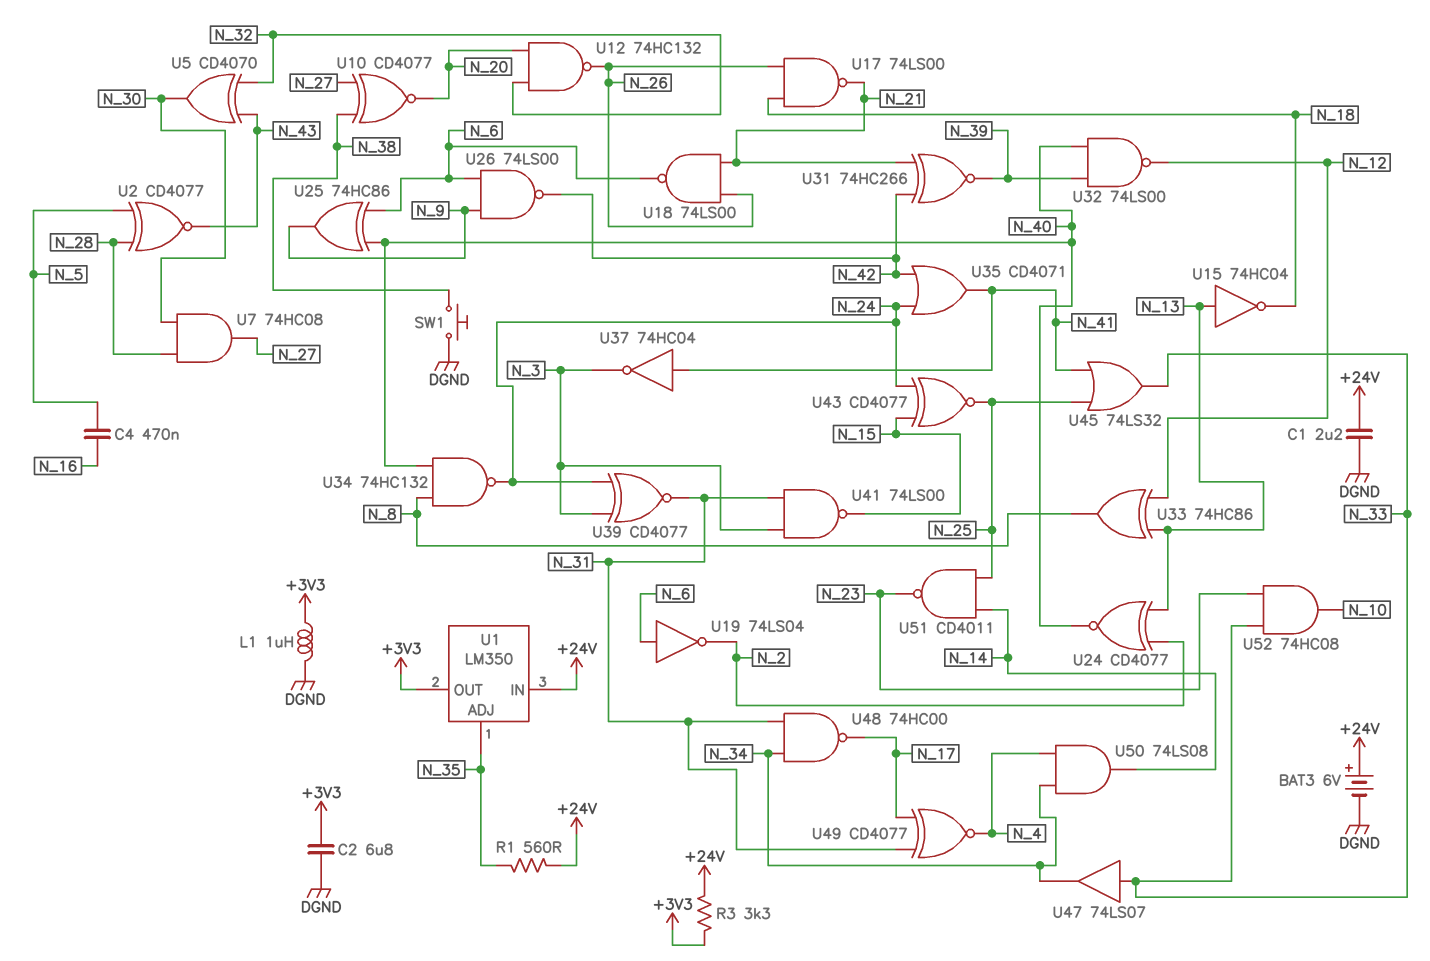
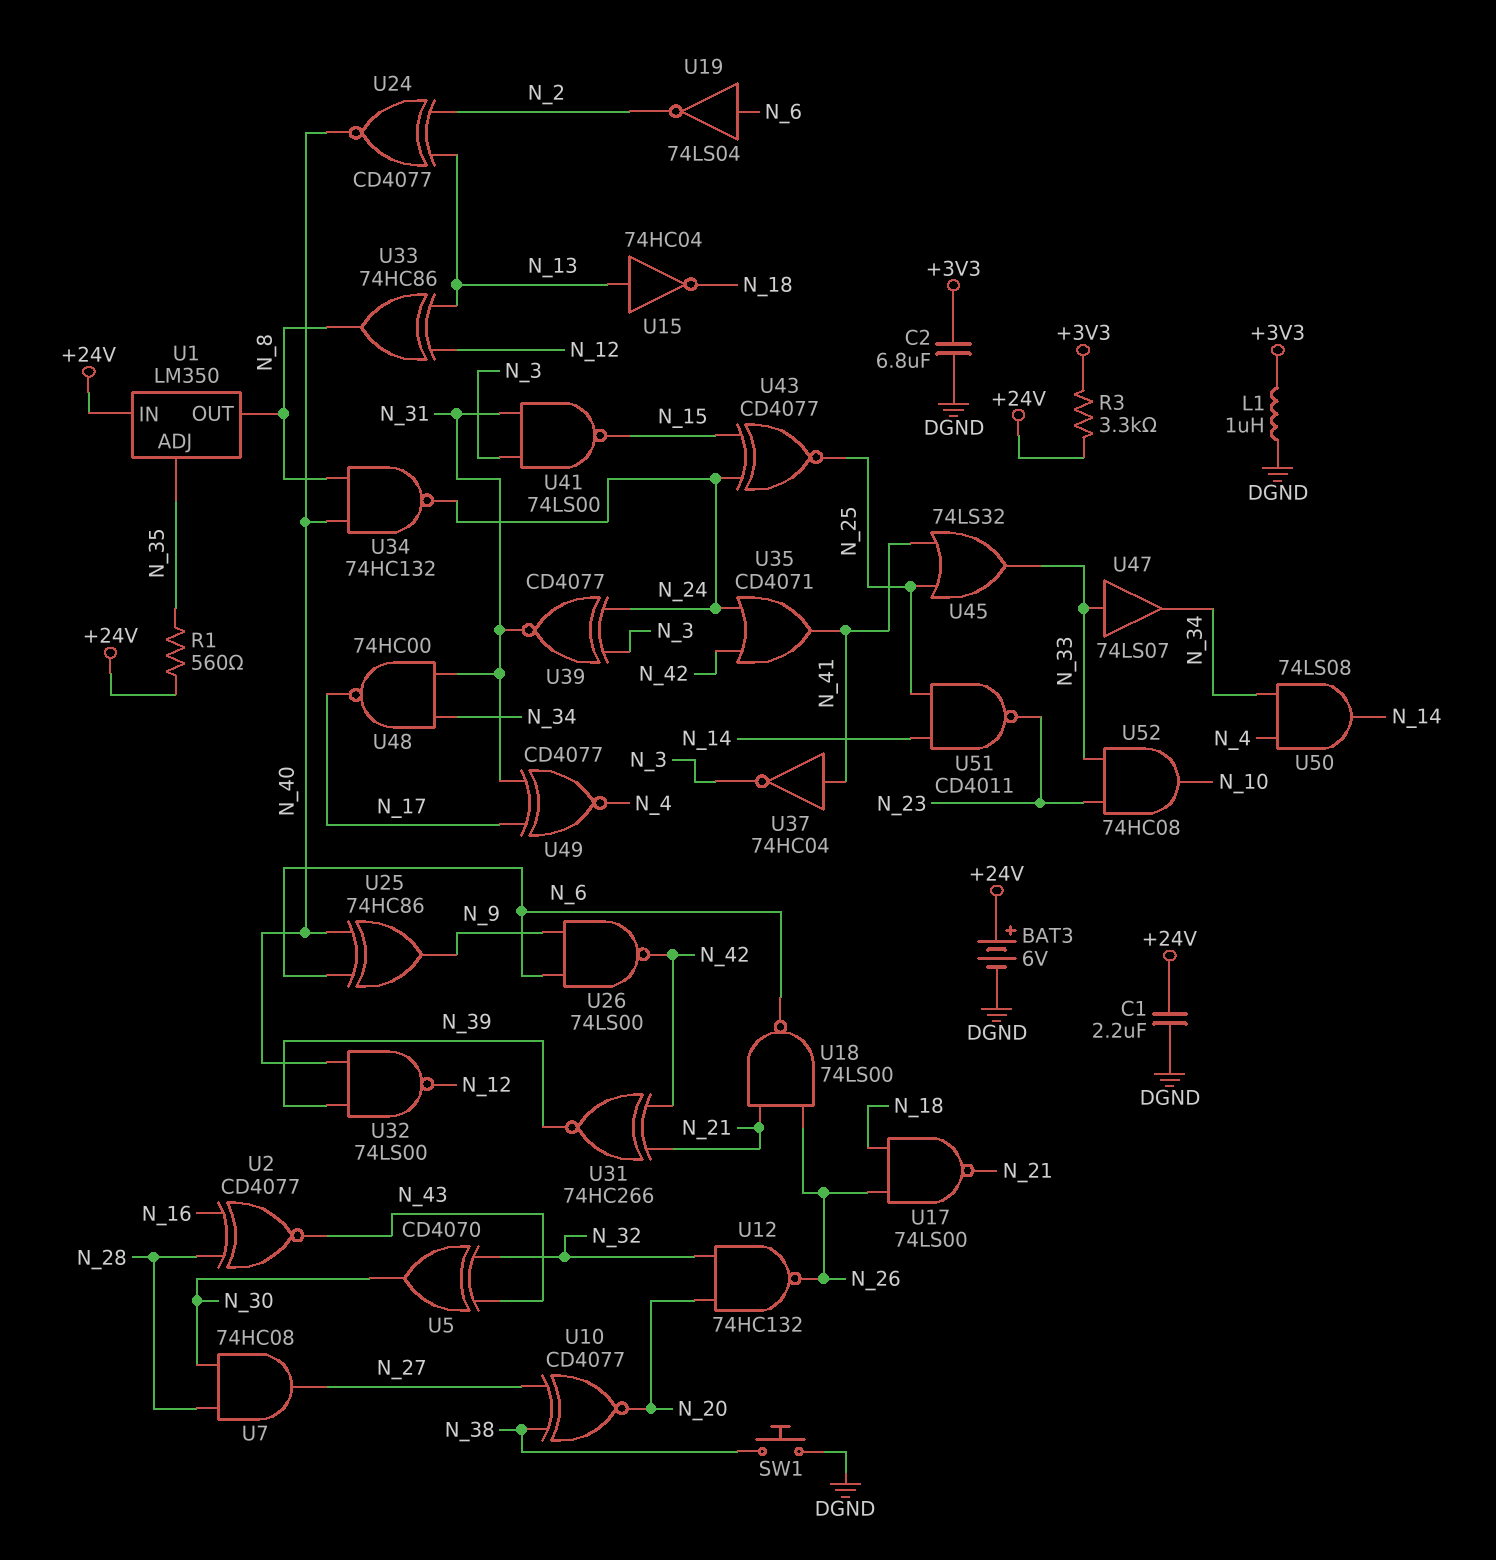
C4: 470nF (N_5, N_16) -> none
U1 pin OUT: +3V3 -> N_8
U2: XNOR CD4077 (in N_5, in N_28, out N_43) -> XNOR CD4077 (in N_16, in N_28, out N_43)

